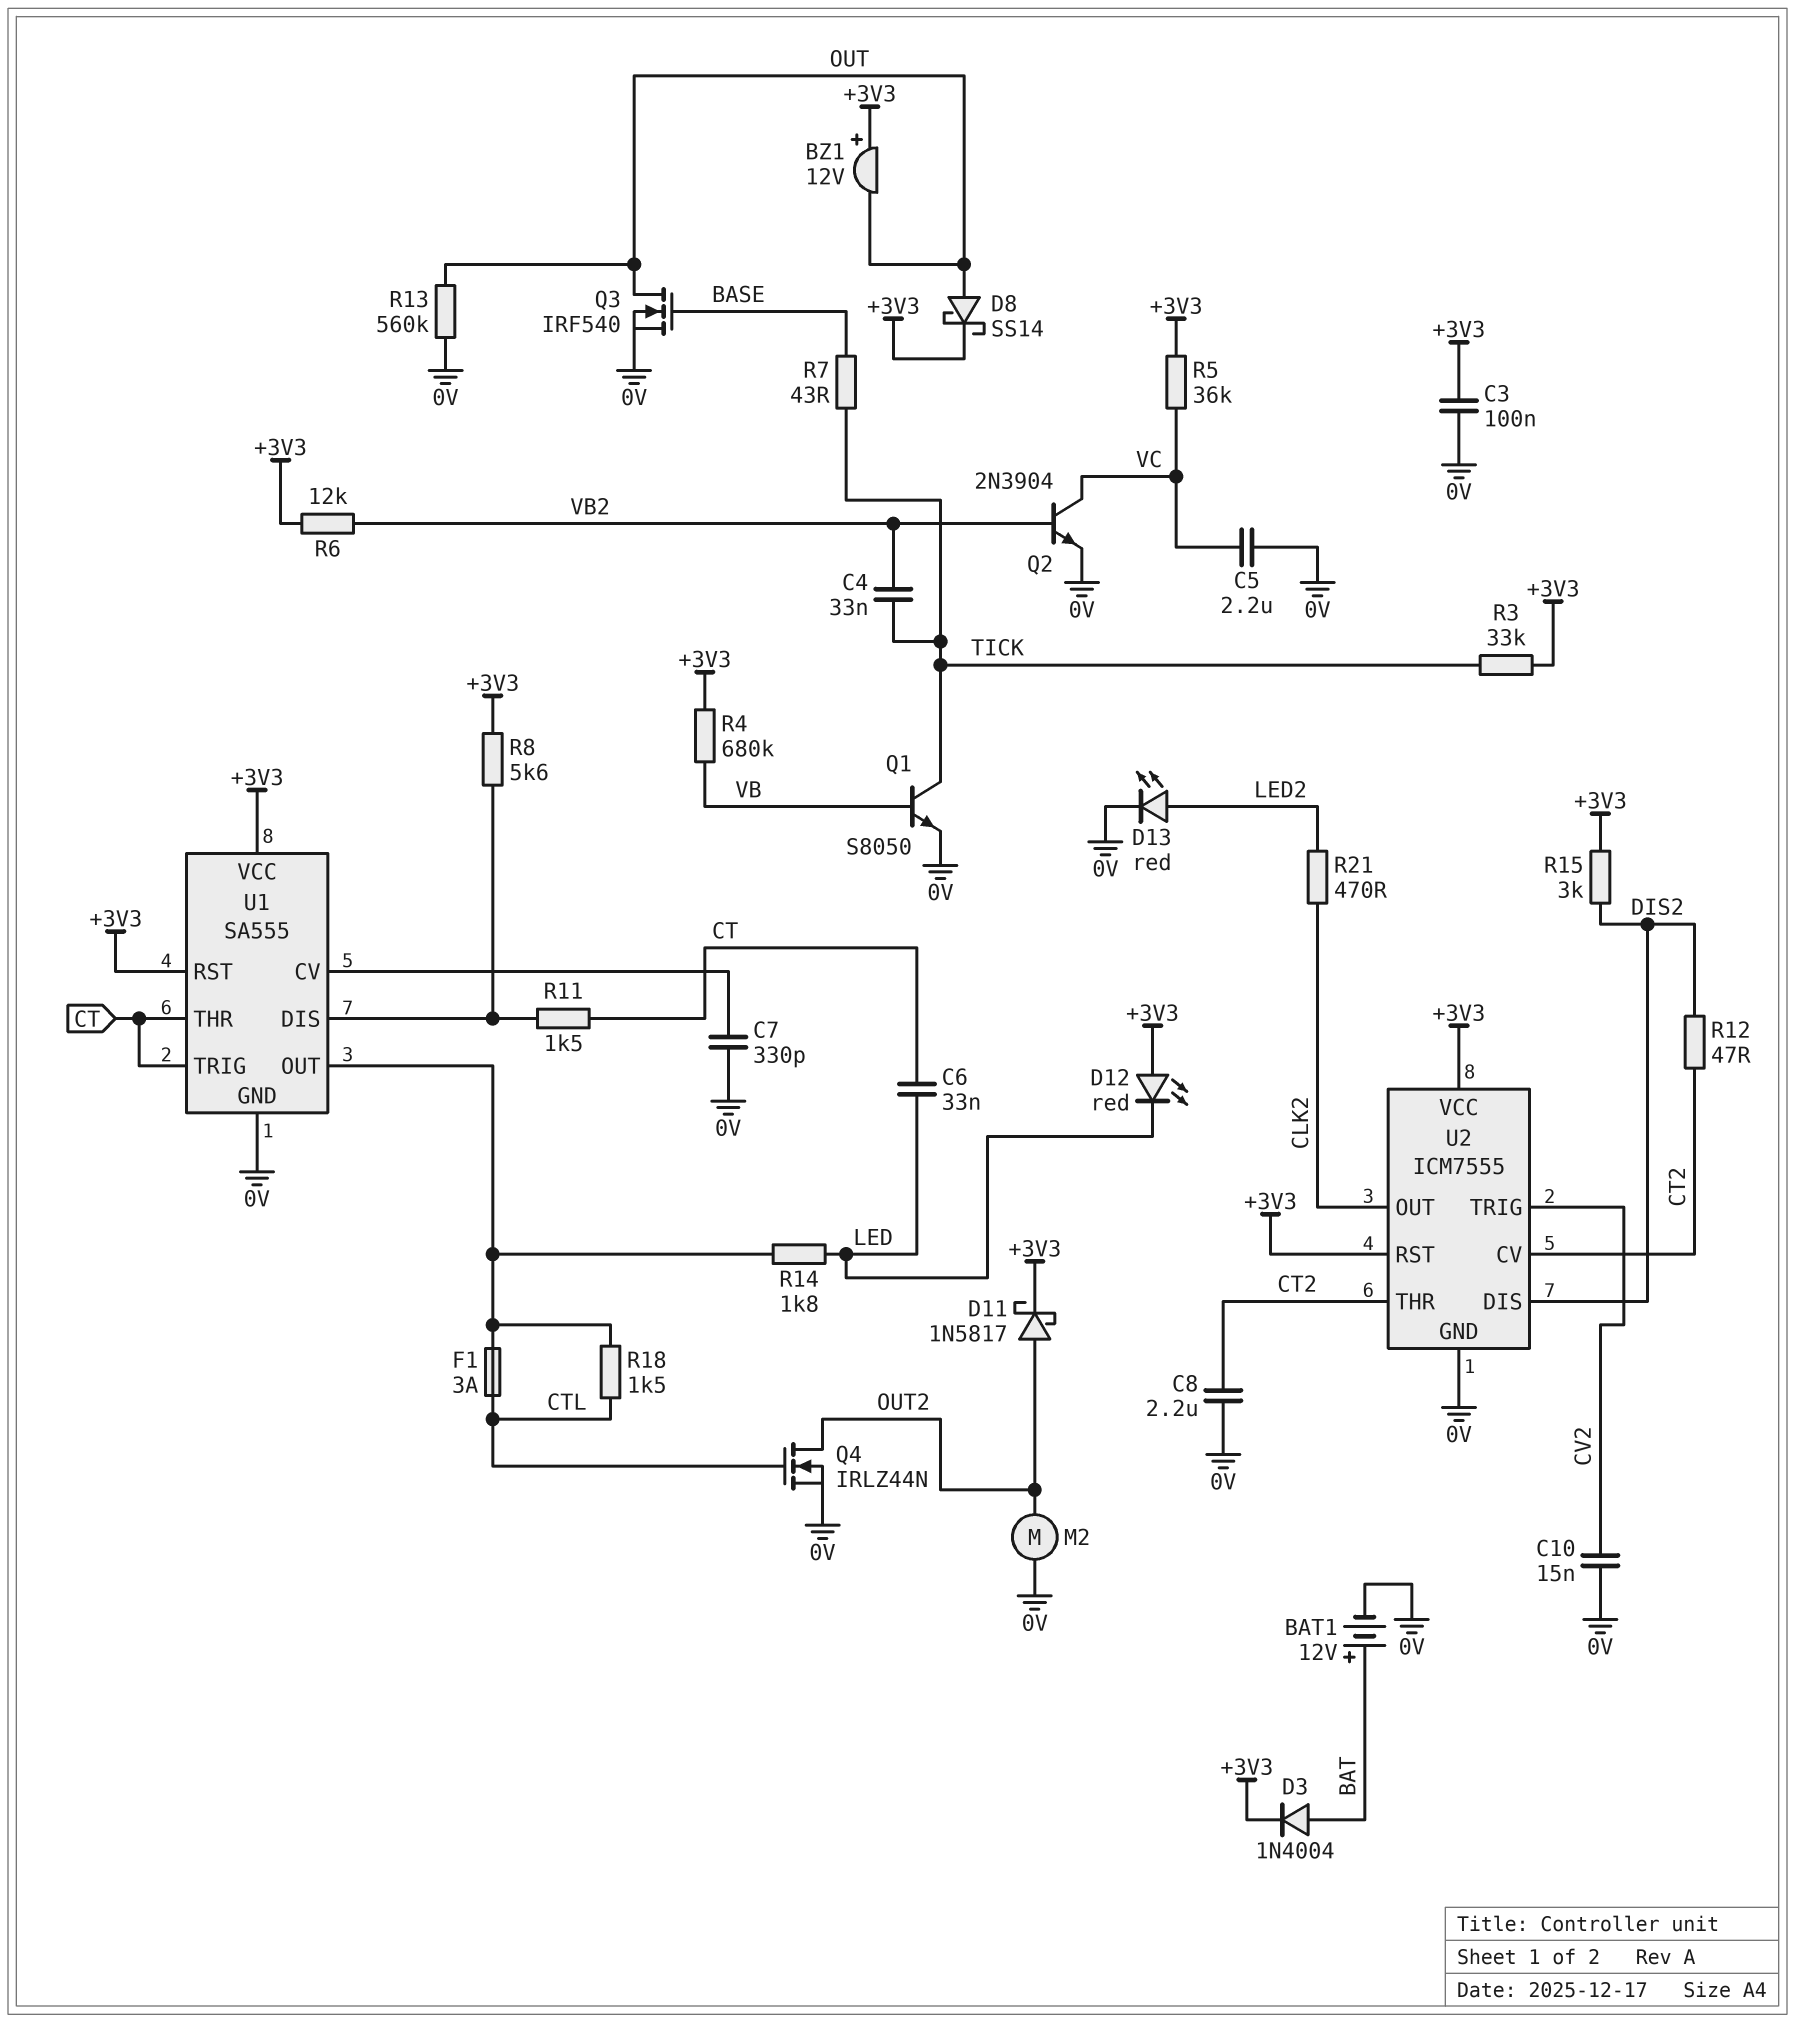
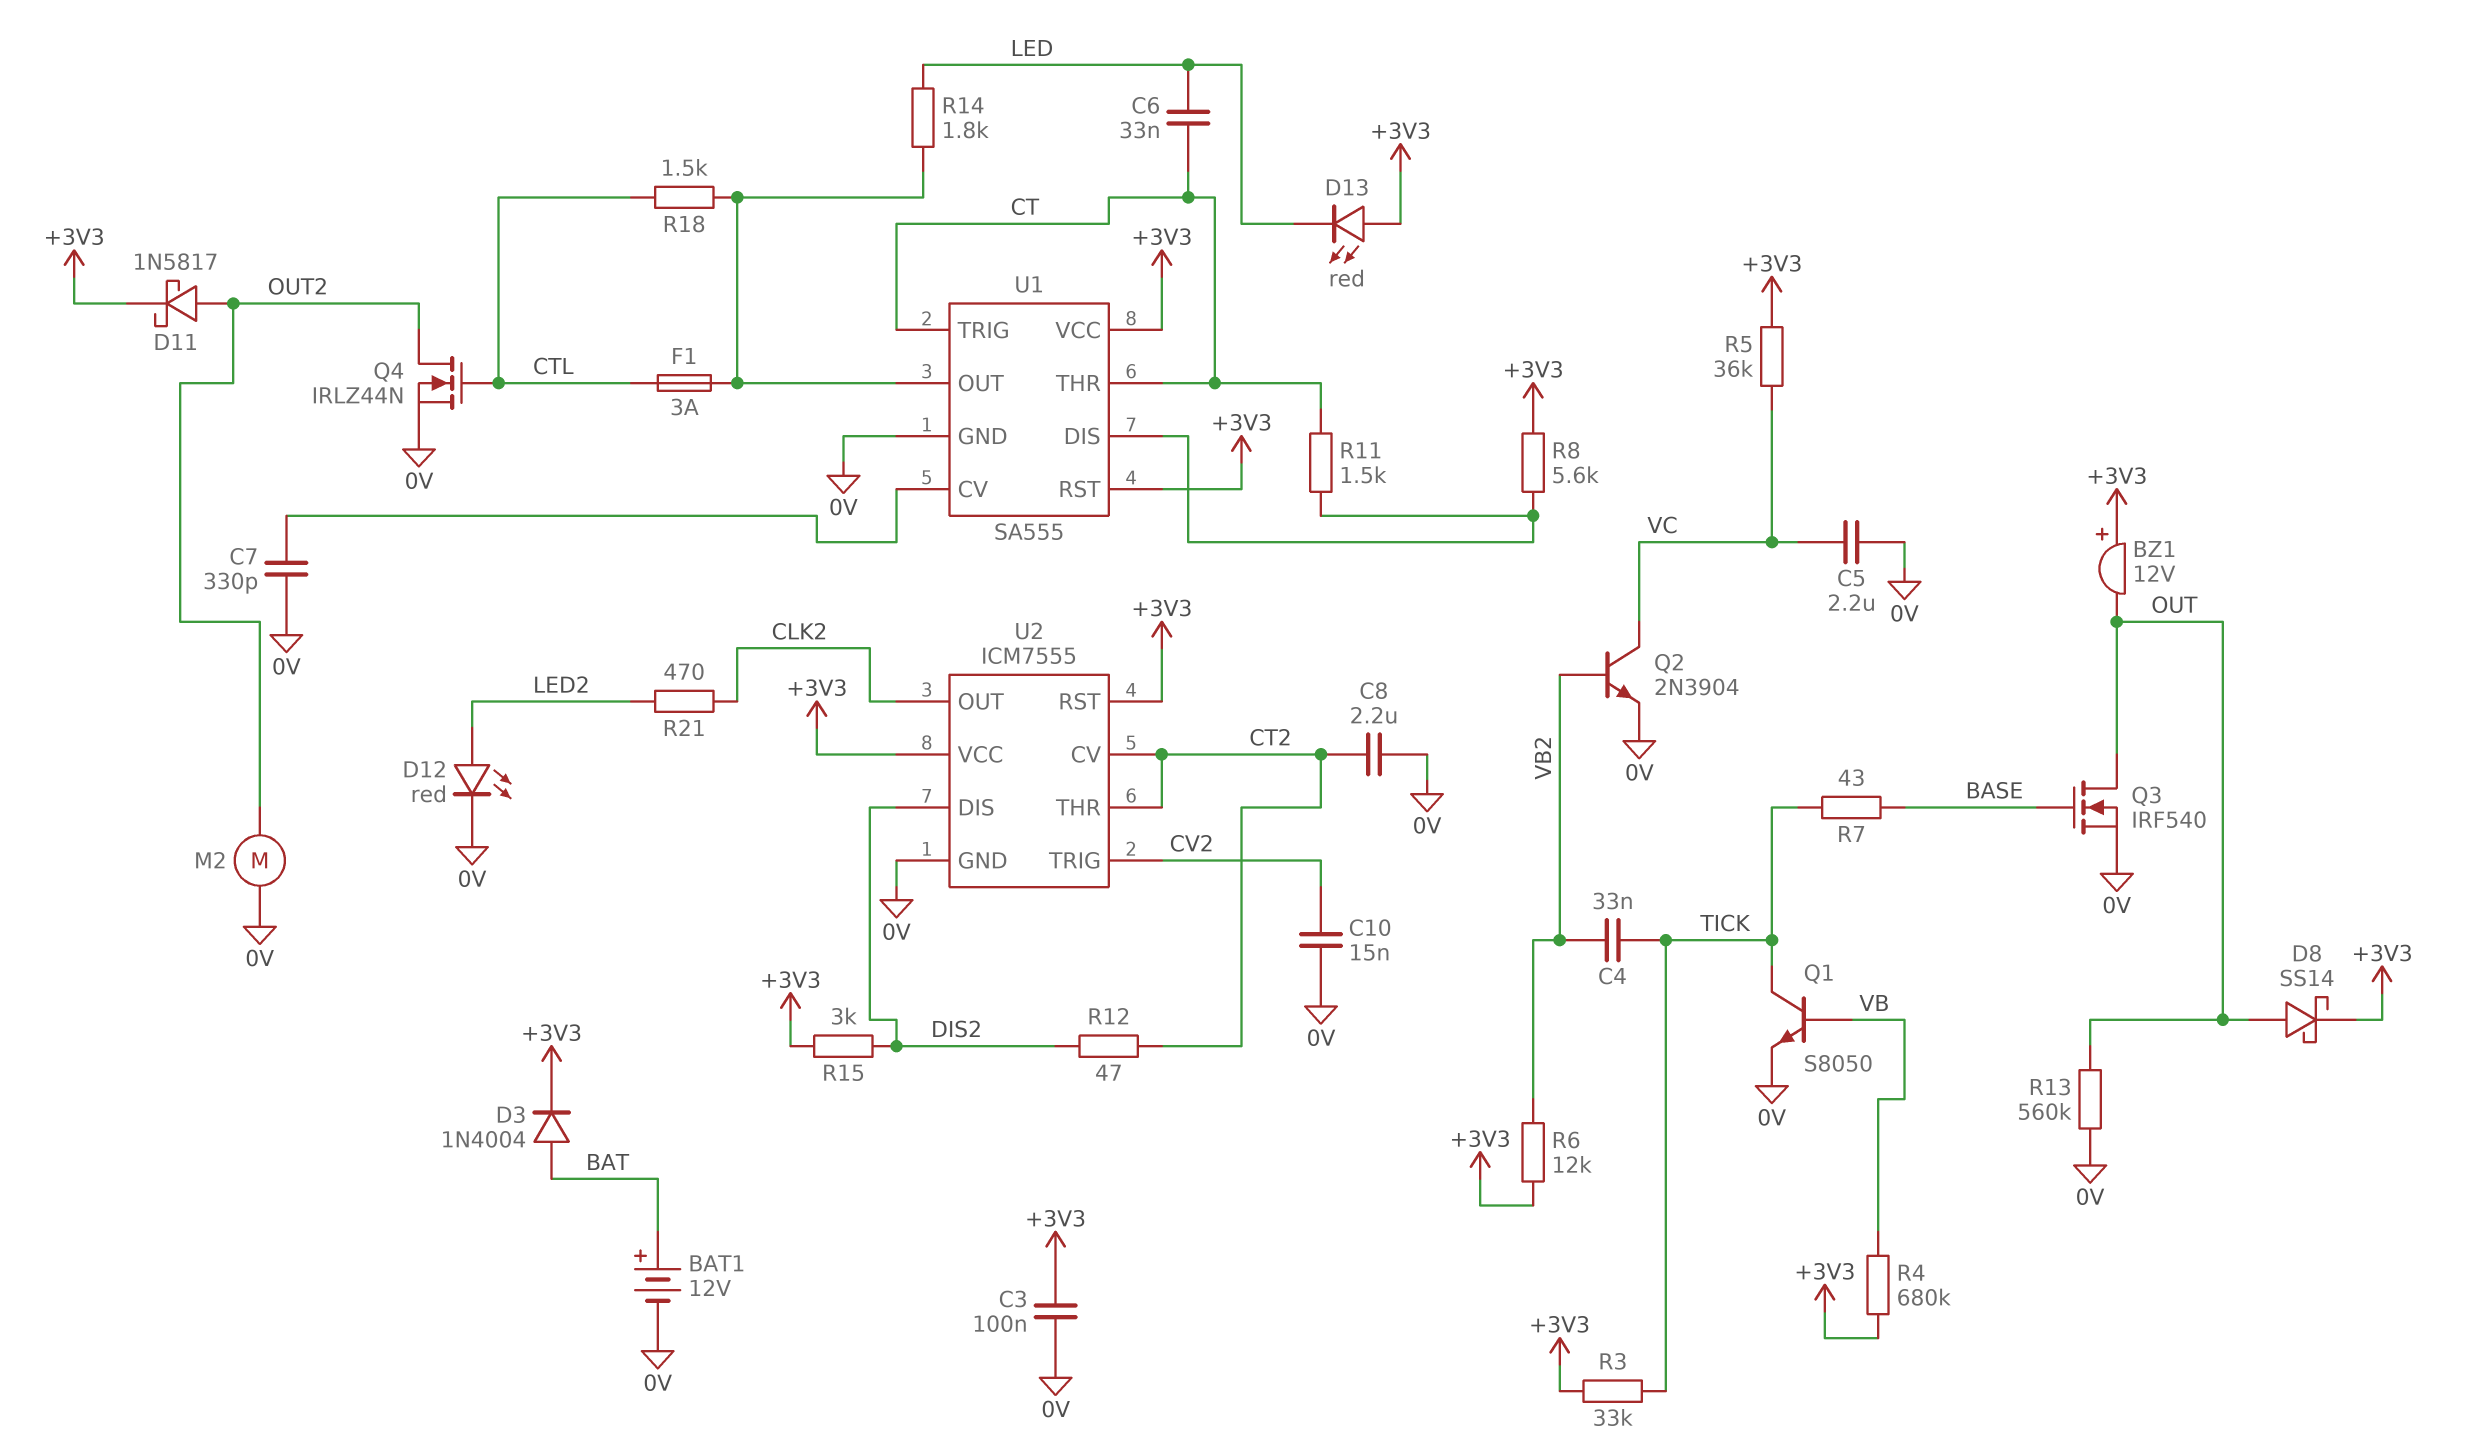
D12: LED red (A +3V3, K LED) -> LED red (A LED2, K 0V)
D13: LED red (A LED2, K 0V) -> LED red (A +3V3, K LED)

